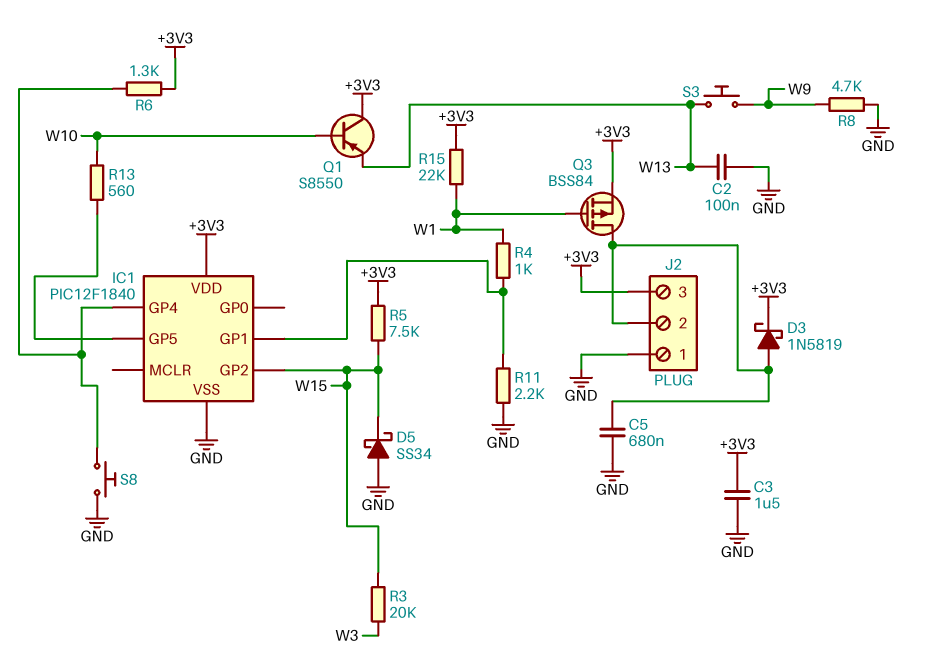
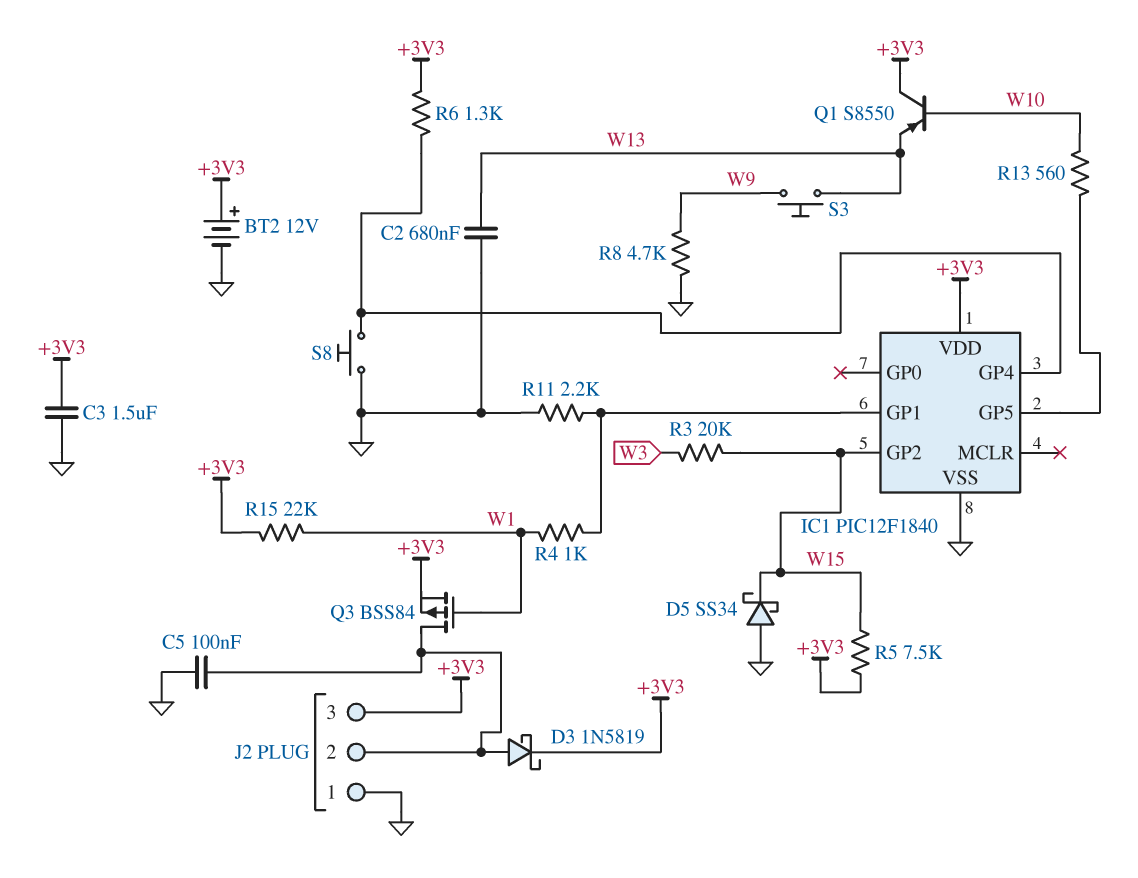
BT2: none -> 12V (plus +3V3, minus GND)
C2: 100nF (GND, W13) -> 680nF (GND, W13)
C5: 680nF (GND, J2/2) -> 100nF (GND, J2/2)

